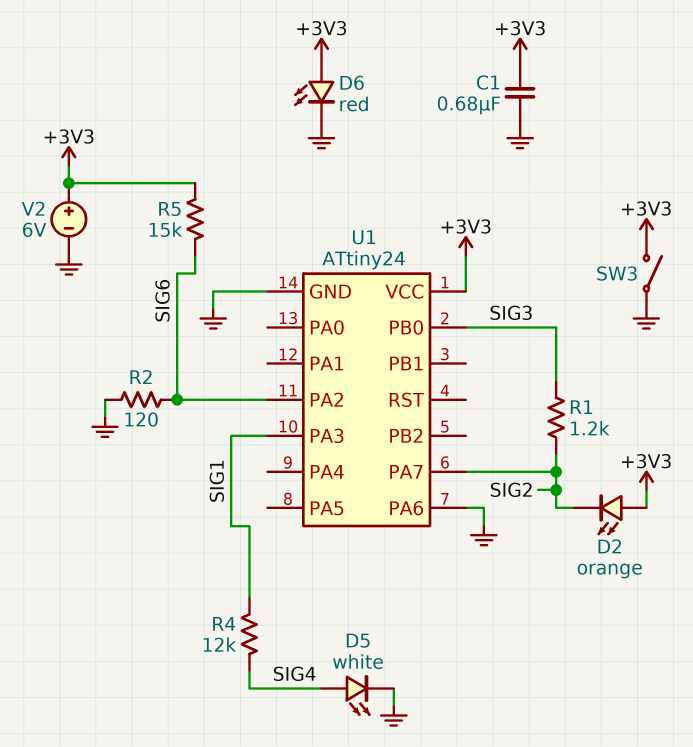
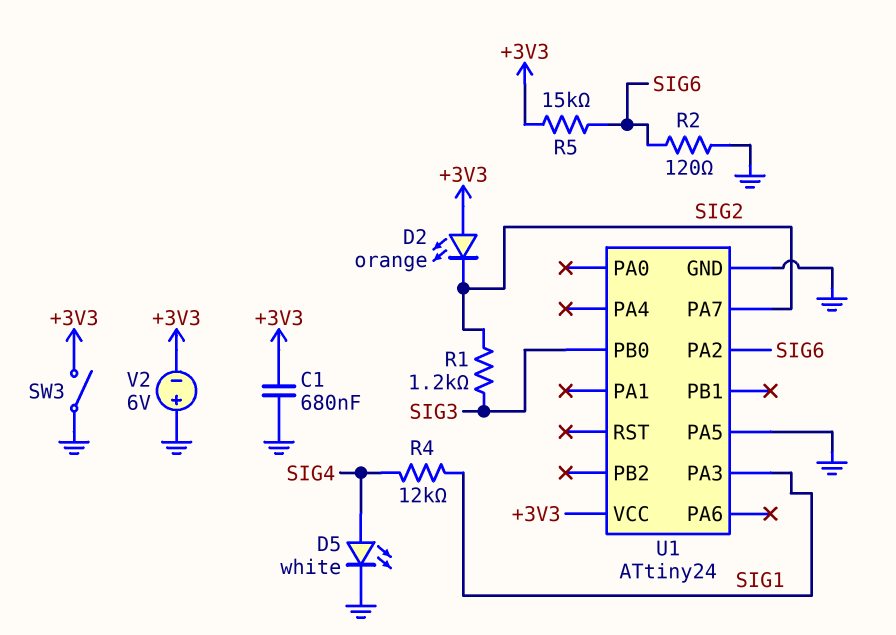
D6: LED red (A +3V3, K GND) -> none
U1 pin PA5: none -> GND
U1 pin PA6: GND -> none
V2: 6V (plus +3V3, minus GND) -> 6V (plus GND, minus +3V3)

